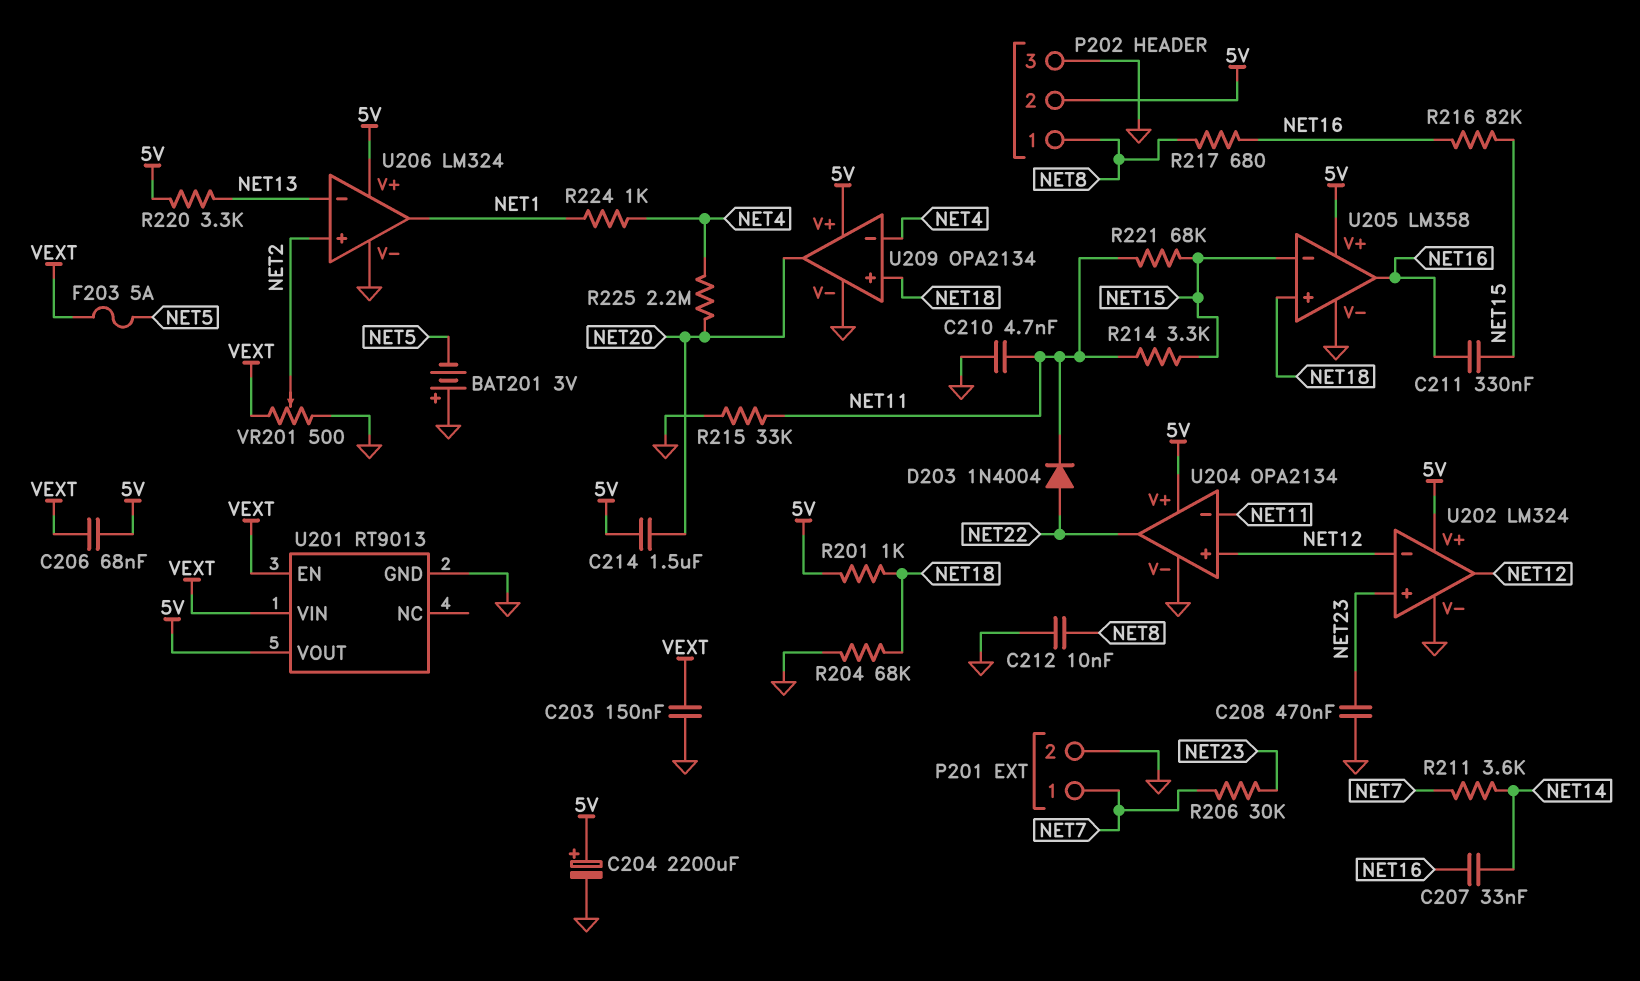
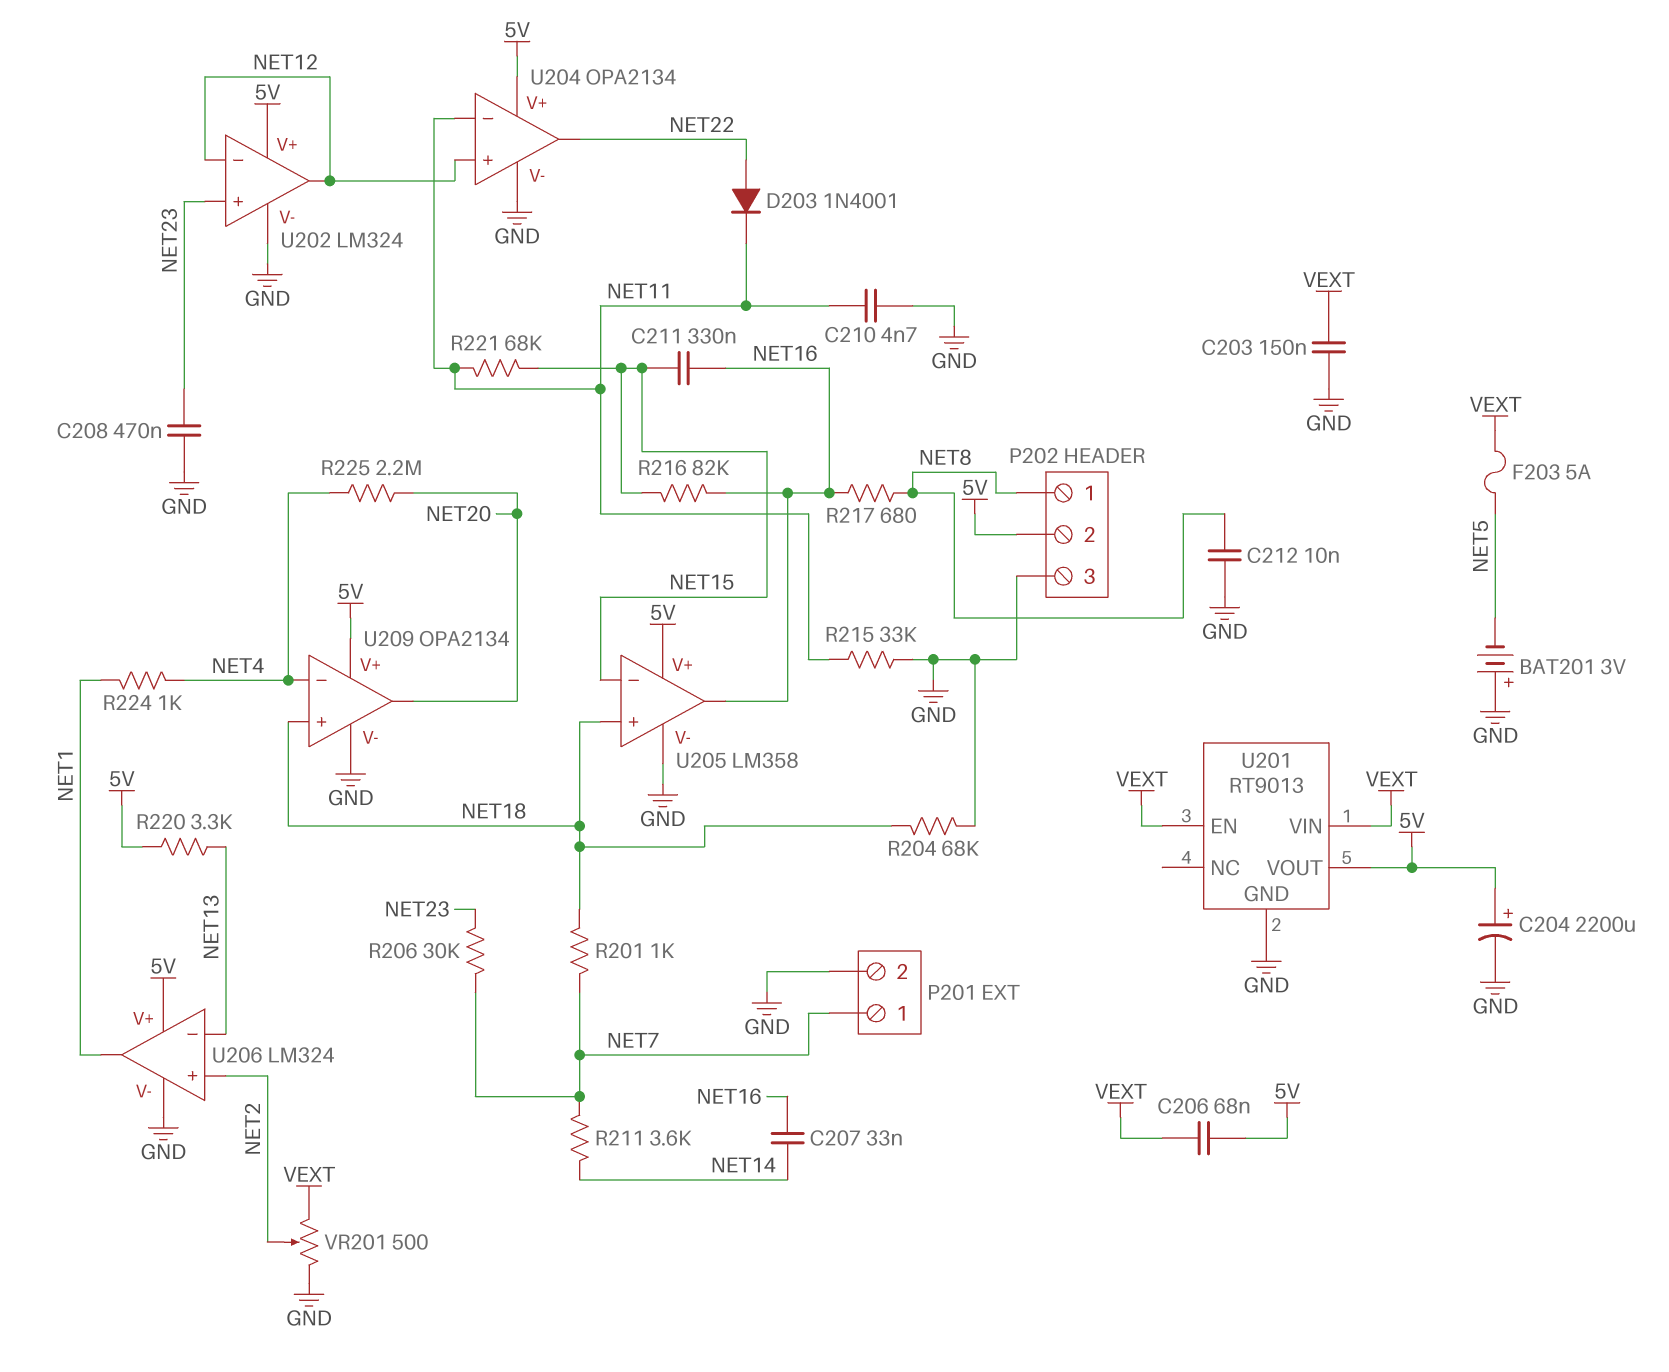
C214: 1.5uF (5V, NET20) -> none
D203: diode 1N4004 (A NET22, K NET11) -> diode 1N4001 (A NET22, K NET11)
R201: 1k (5V, NET18) -> 1k (NET7, NET18)
R214: 3.3k (NET11, NET15) -> none

